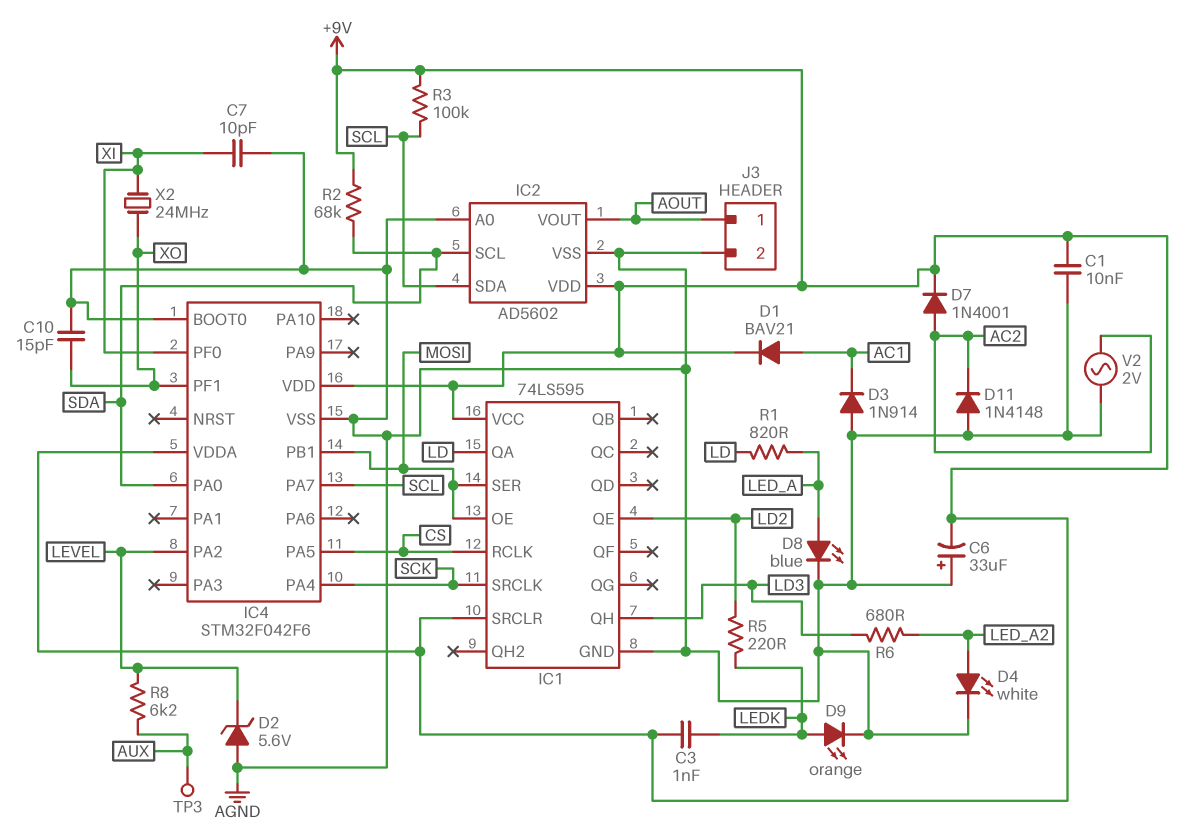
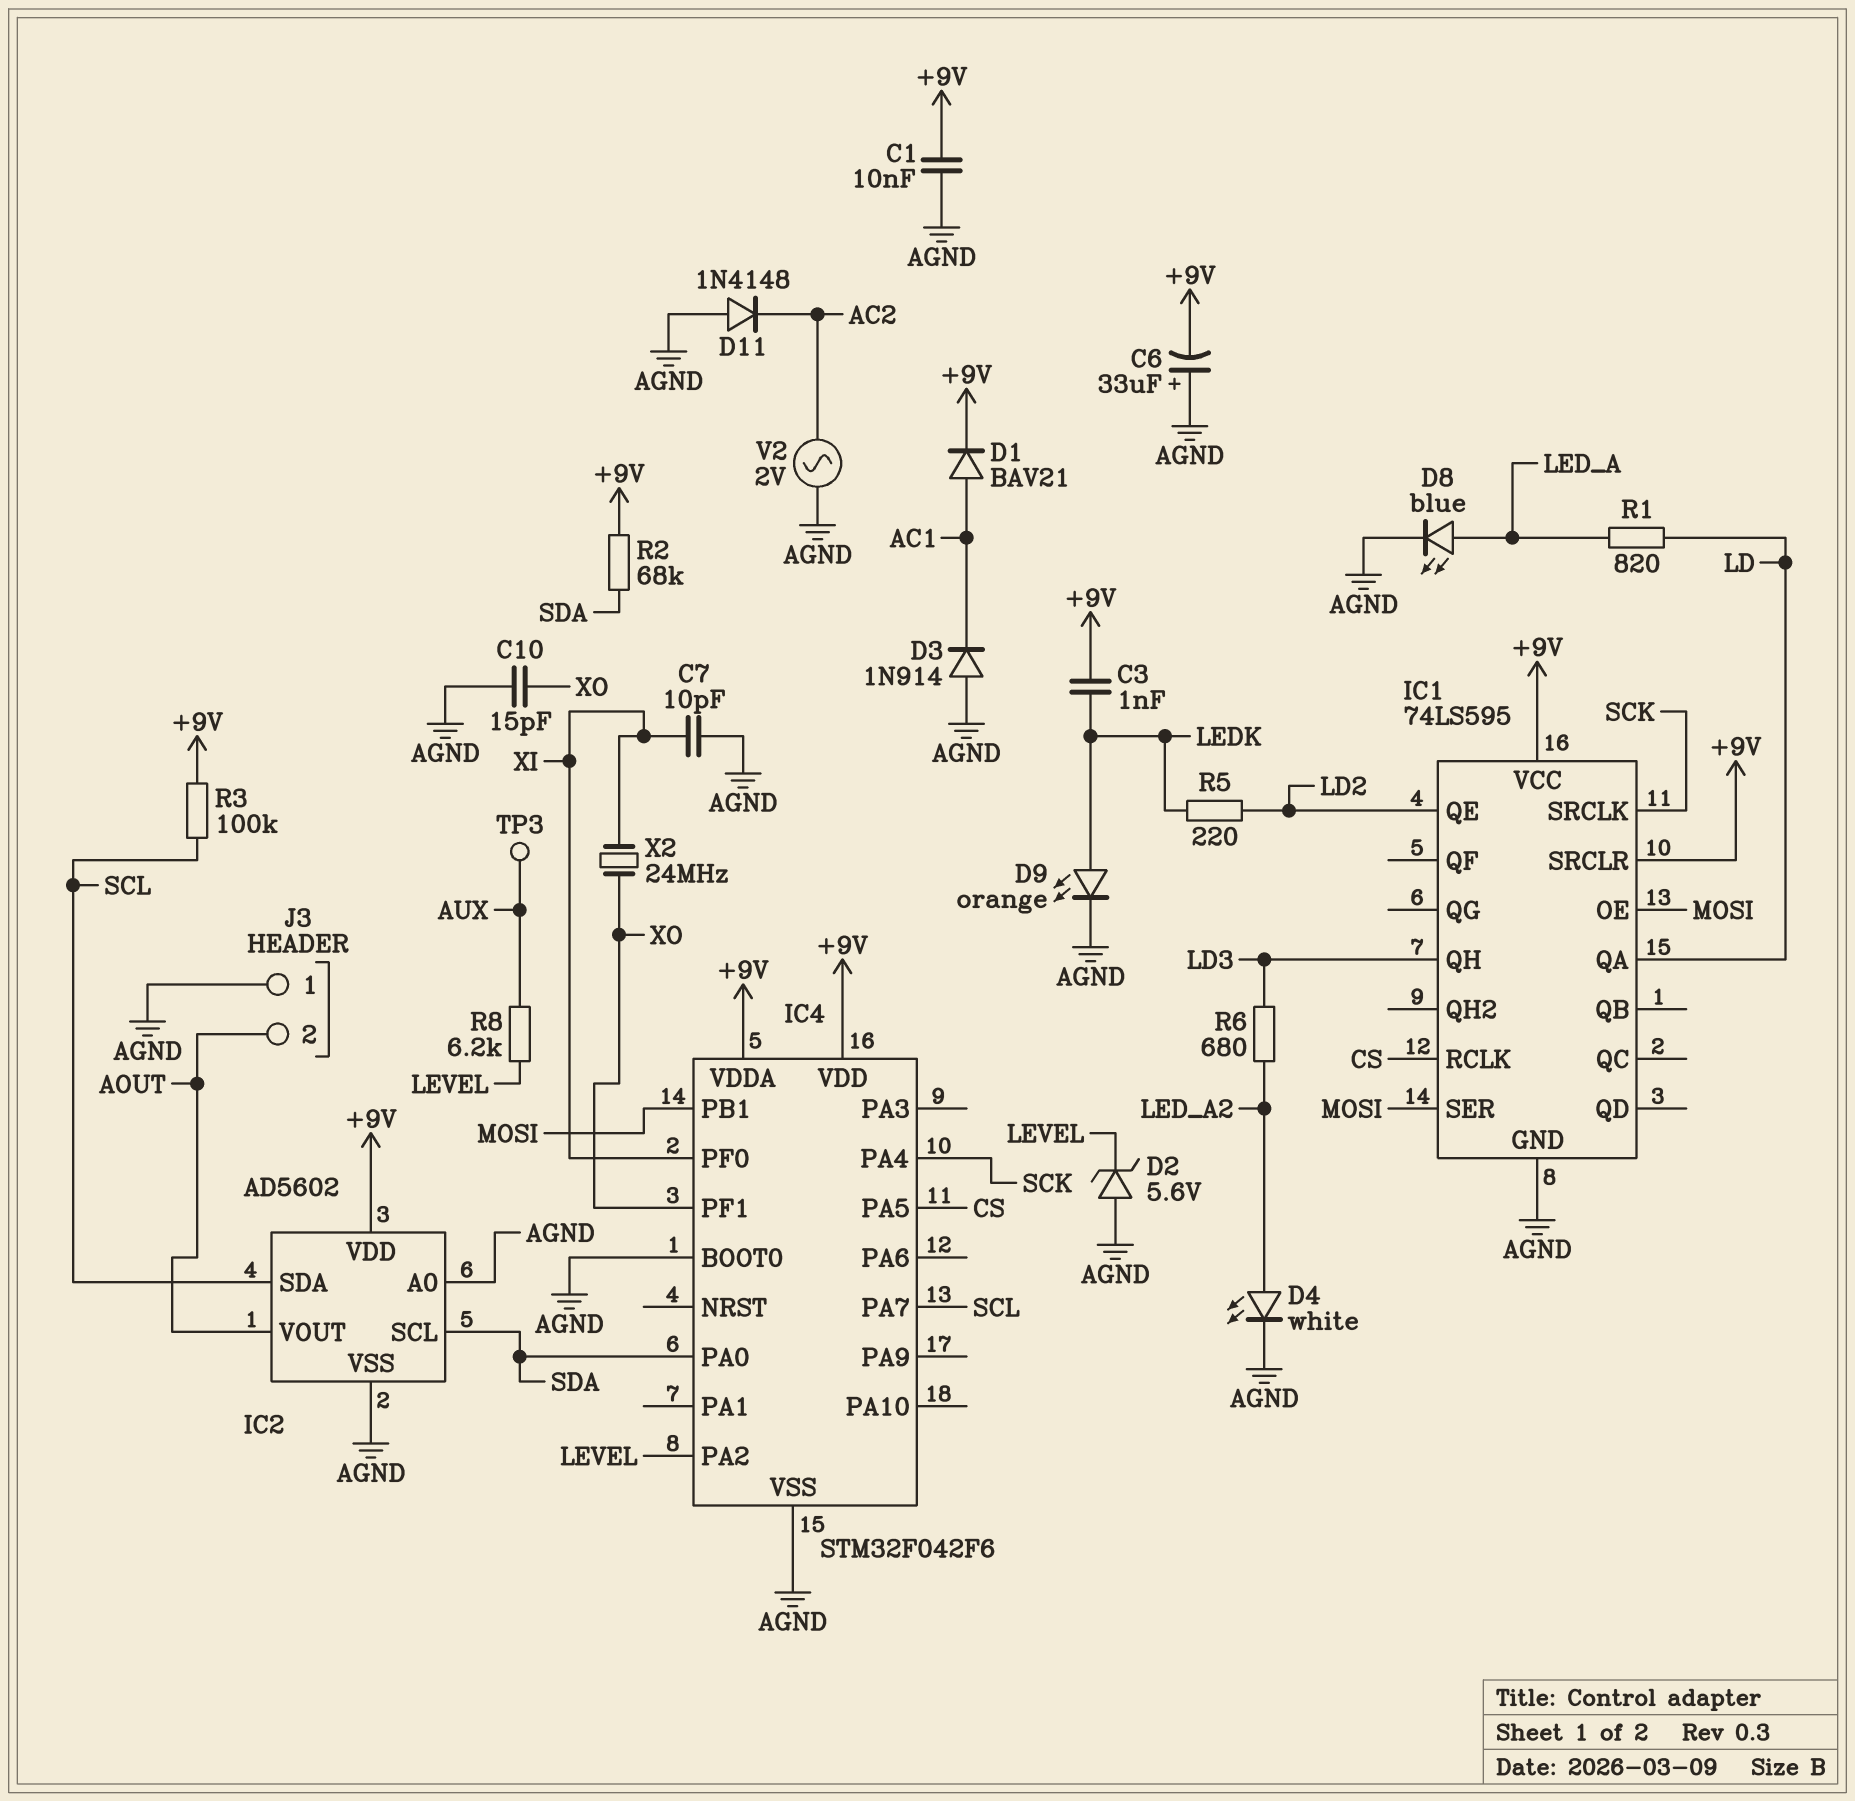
D7: diode 1N4001 (A AC2, K +9V) -> none
J3 pin 1: AOUT -> AGND
J3 pin 2: AGND -> AOUT

